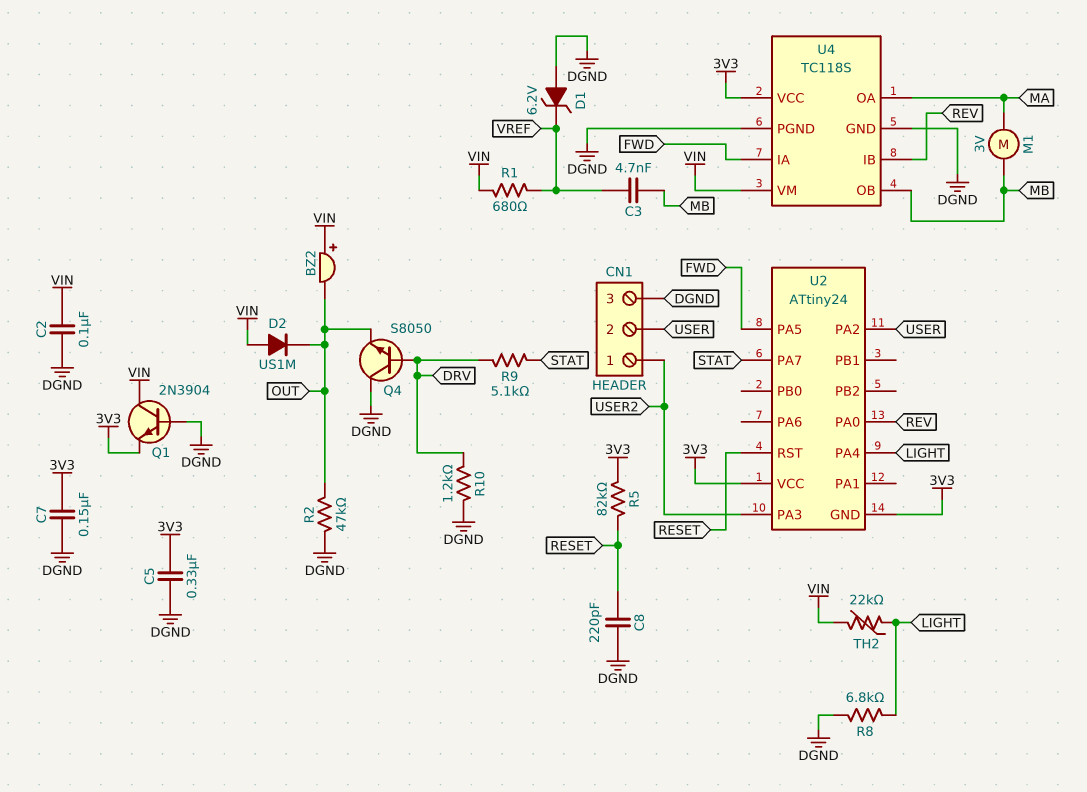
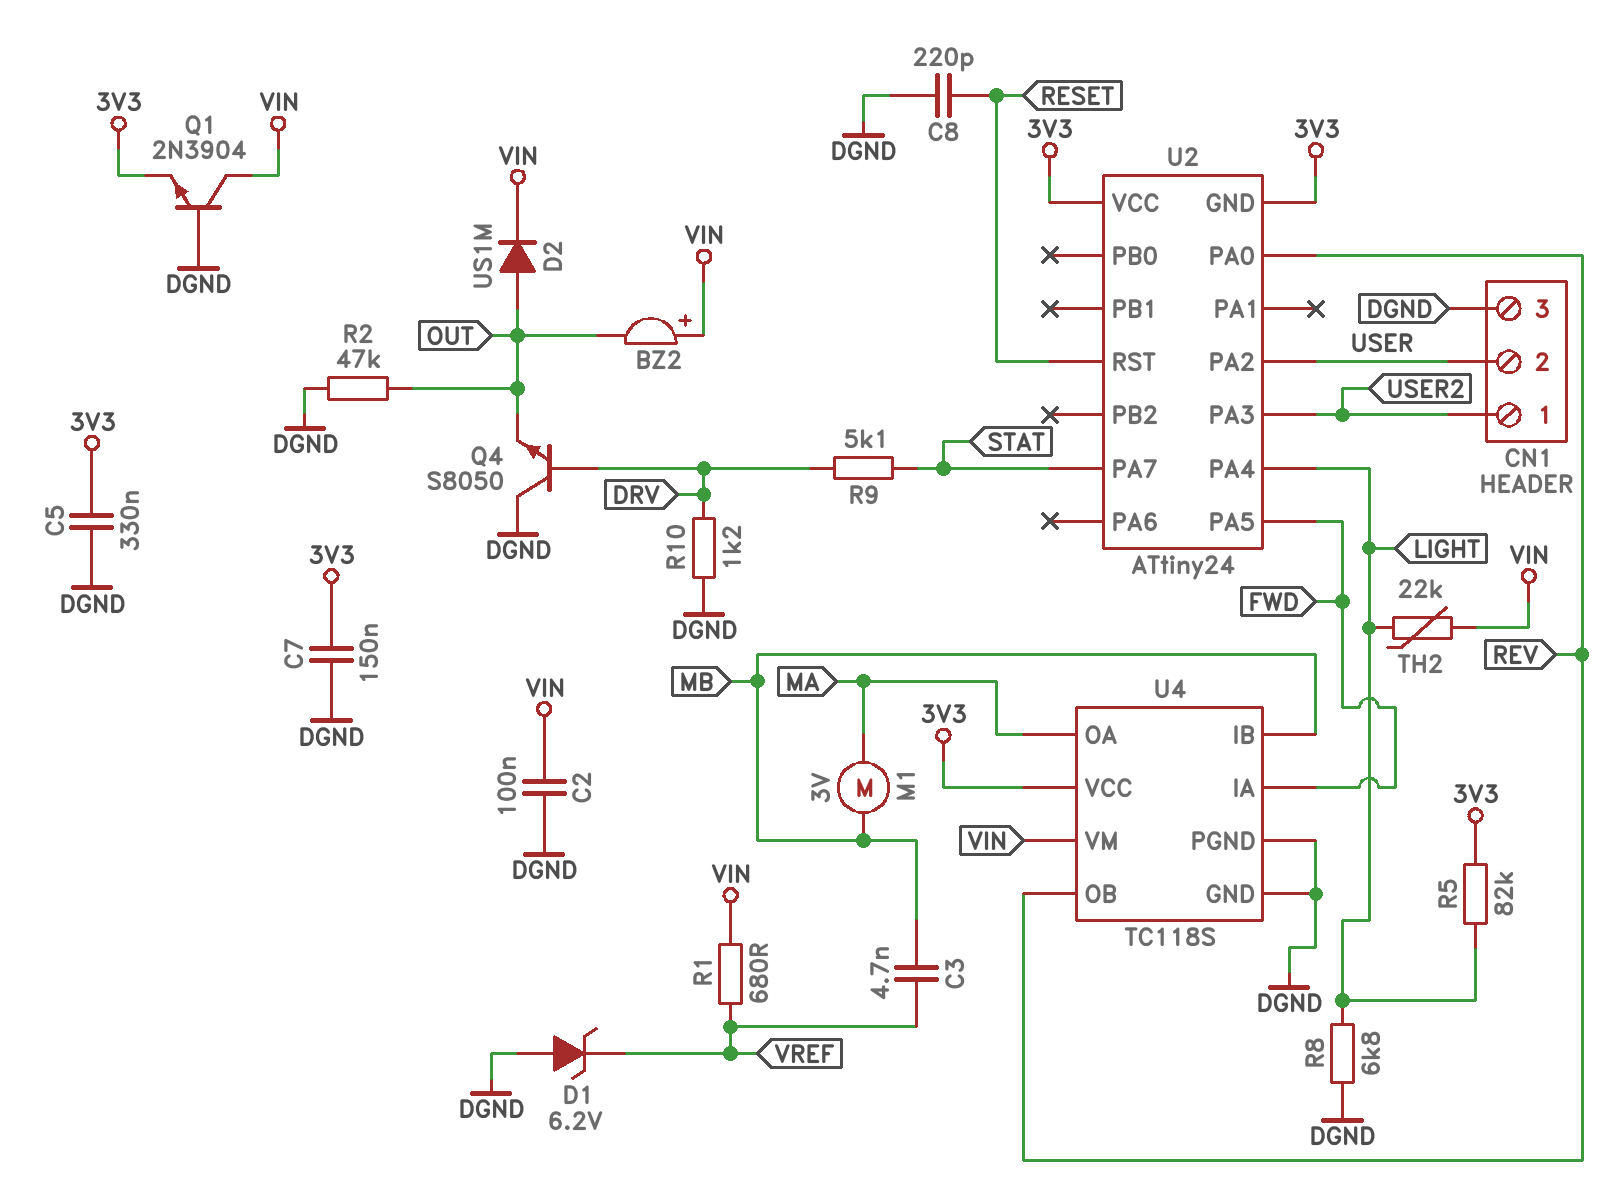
D2: diode US1M (A VIN, K OUT) -> diode US1M (A OUT, K VIN)
R5: 82k (3V3, RESET) -> 82k (3V3, LIGHT)
U4 pin IB: REV -> MB
U4 pin OB: MB -> REV

